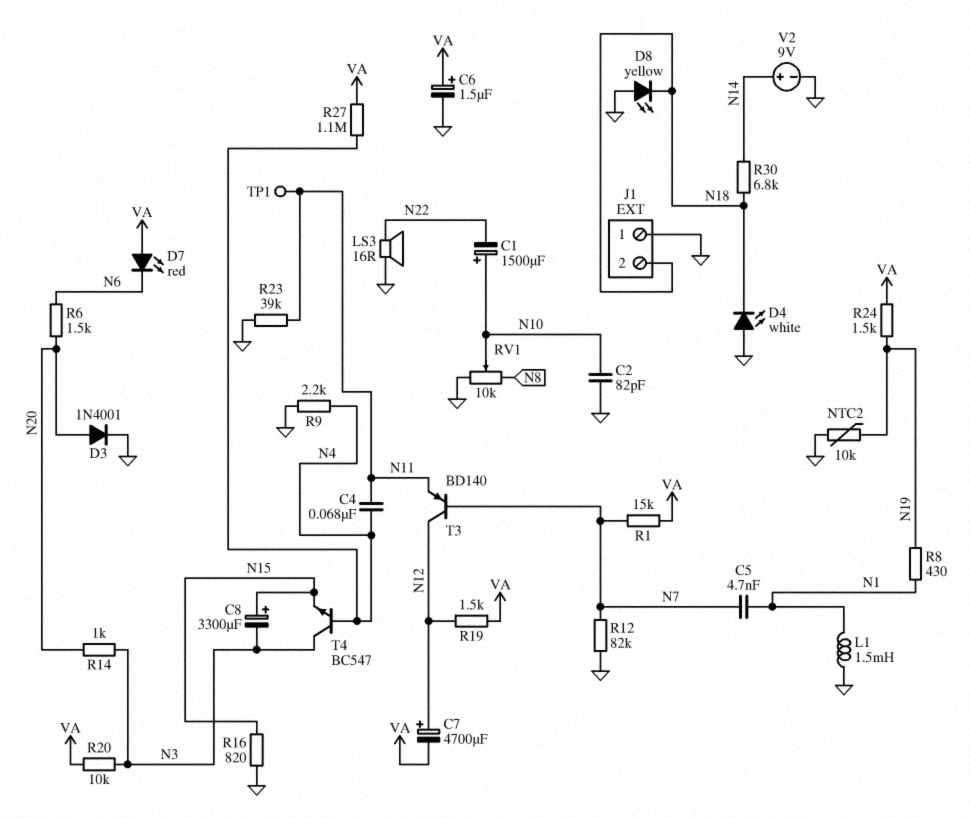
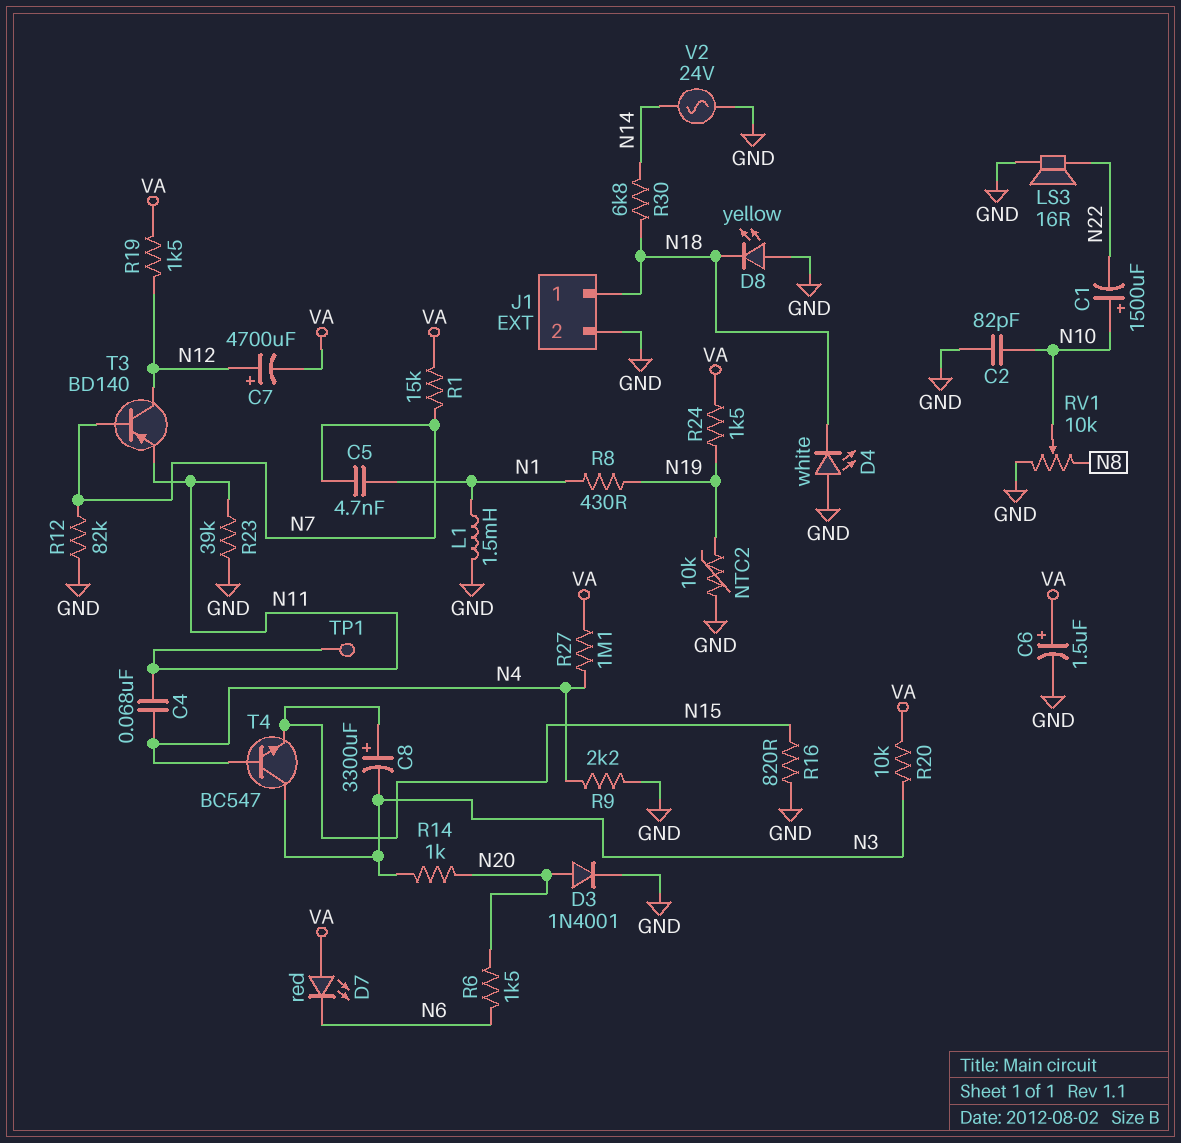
J1 pin 1: GND -> N18
J1 pin 2: N18 -> GND
V2: 9V (plus N14, minus GND) -> AC 24V (GND, N14)

